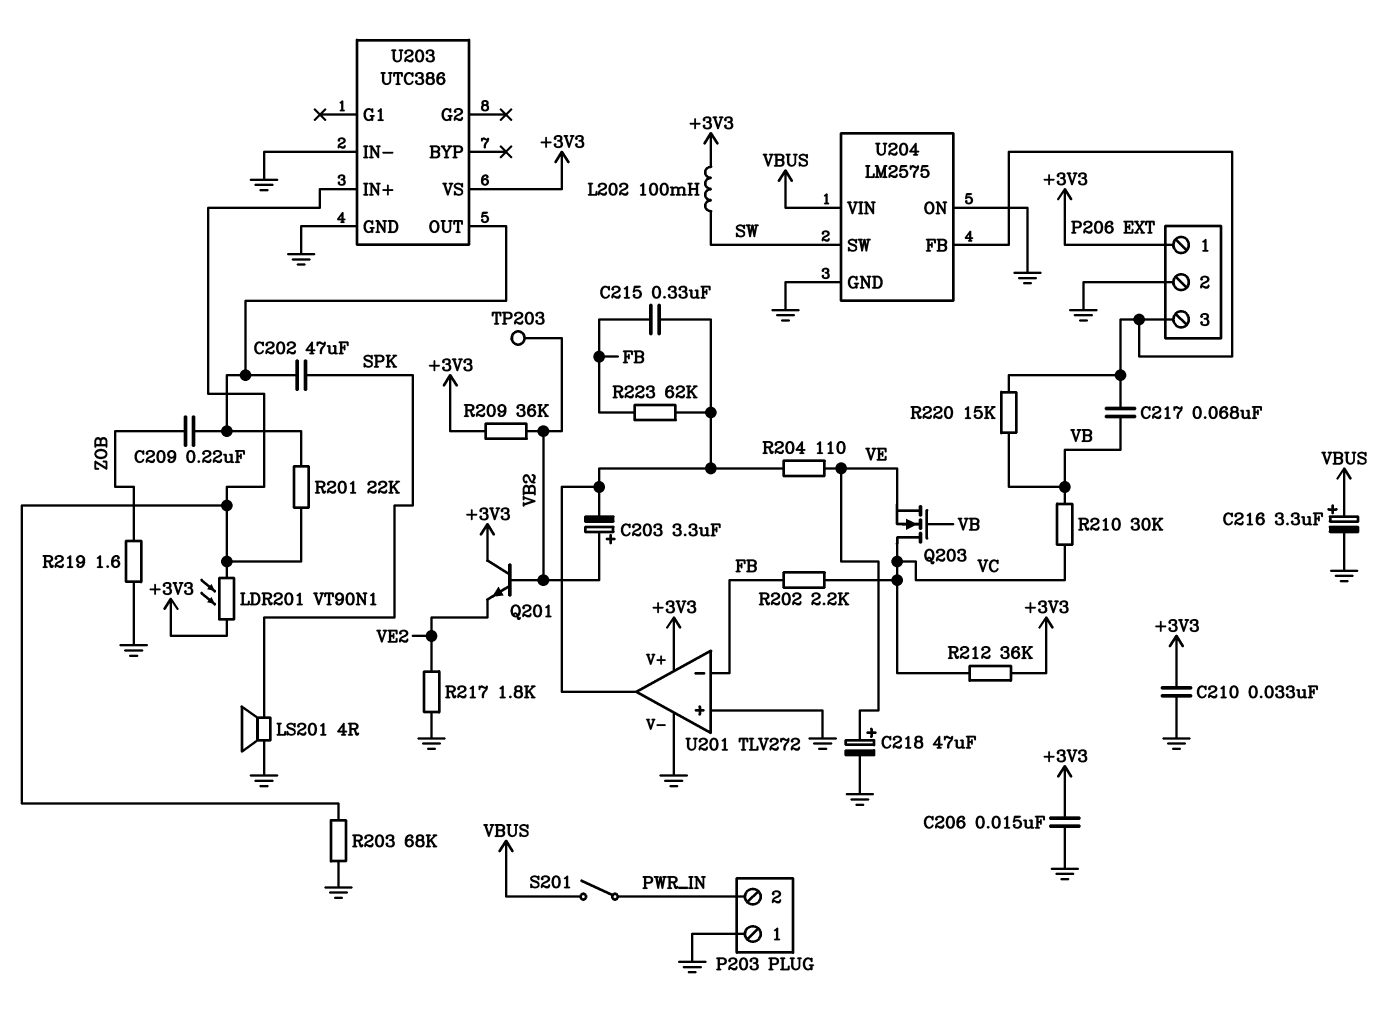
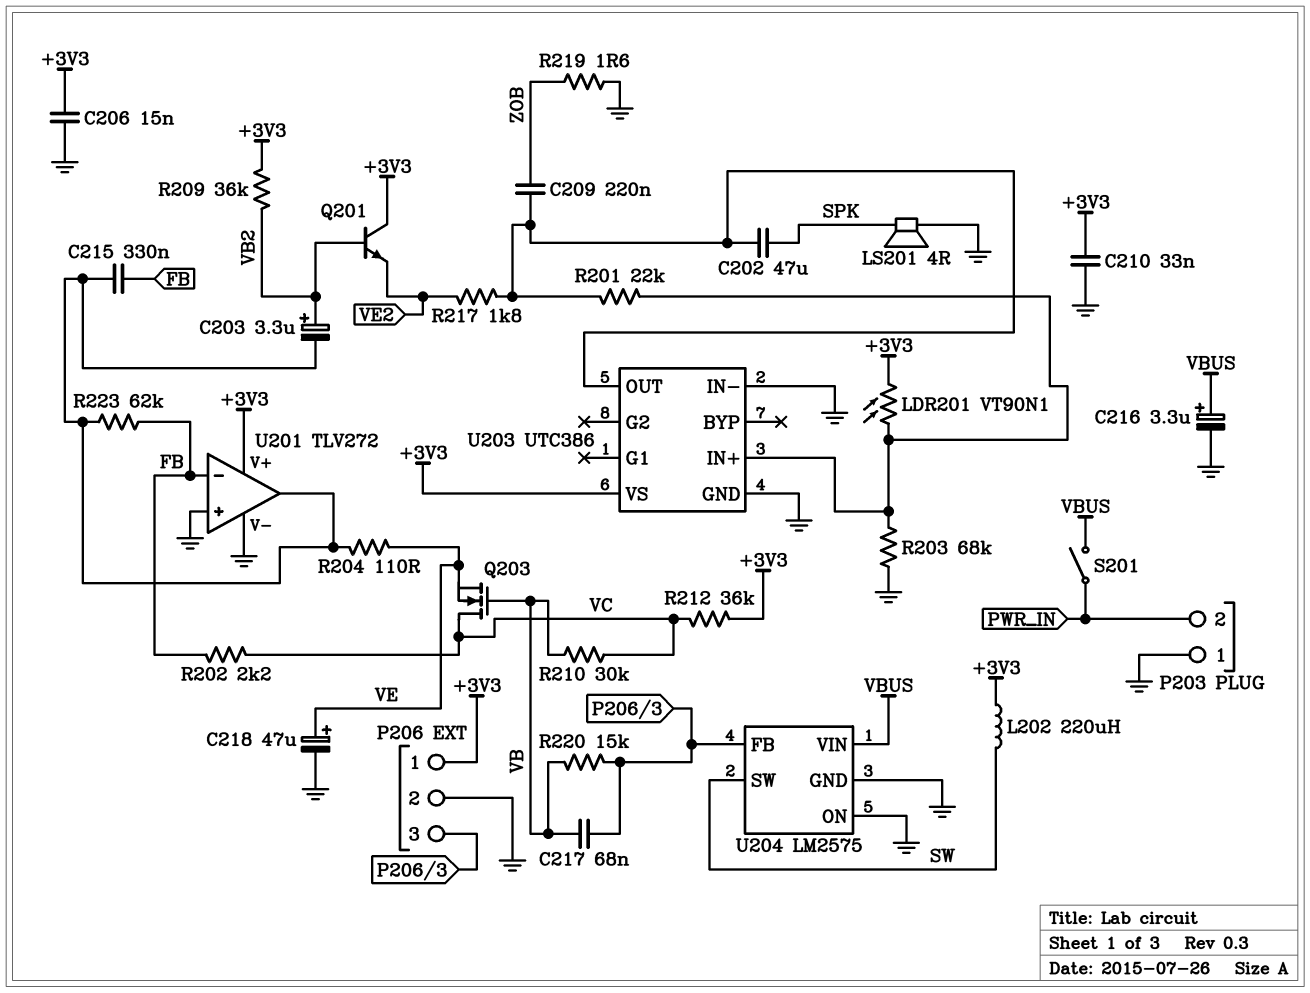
L202: 100mH (+3V3, SW) -> 220uH (+3V3, SW)
R217: 1.8k (GND, VE2) -> 1.8k (U203/OUT, VE2)
TP203: test point (VB2) -> none

